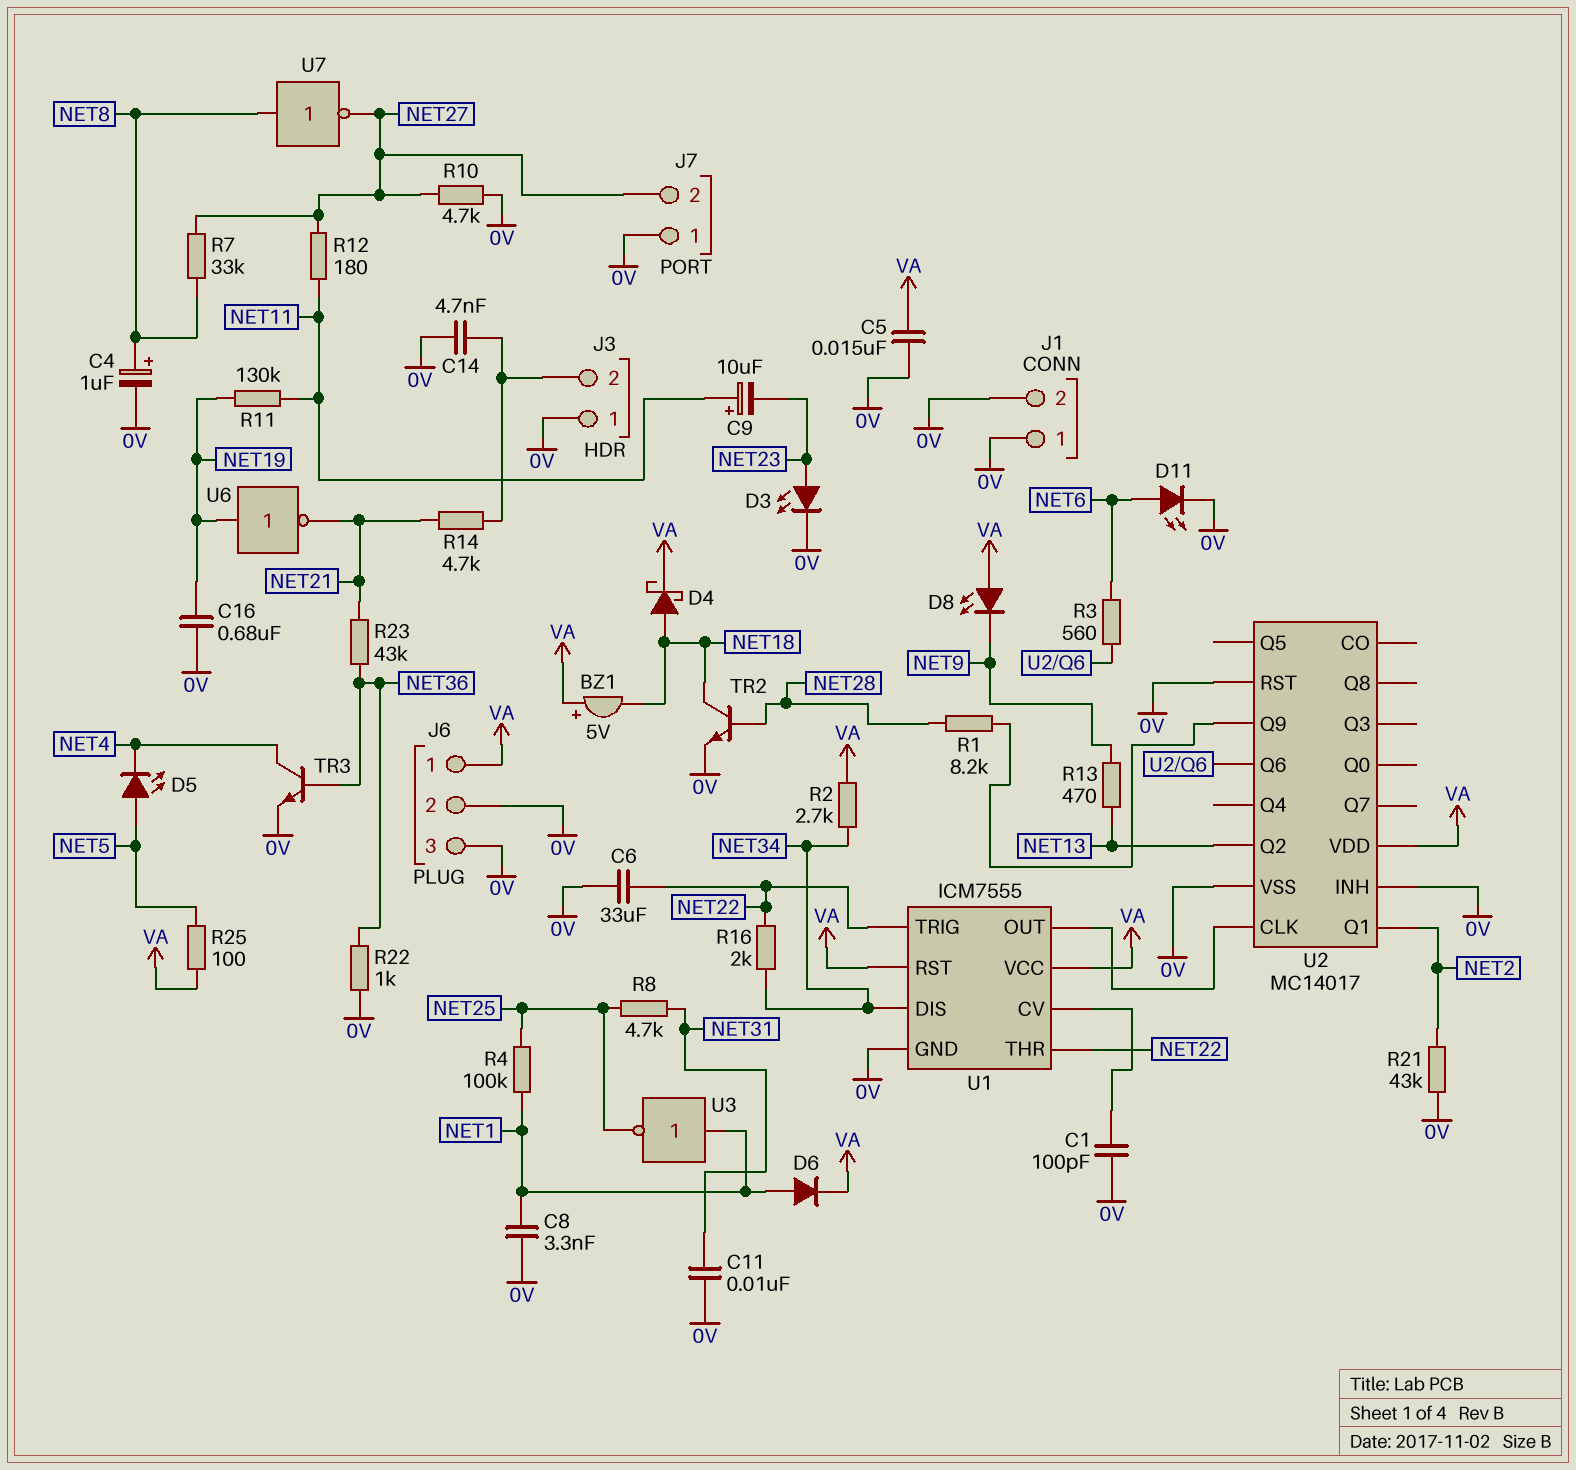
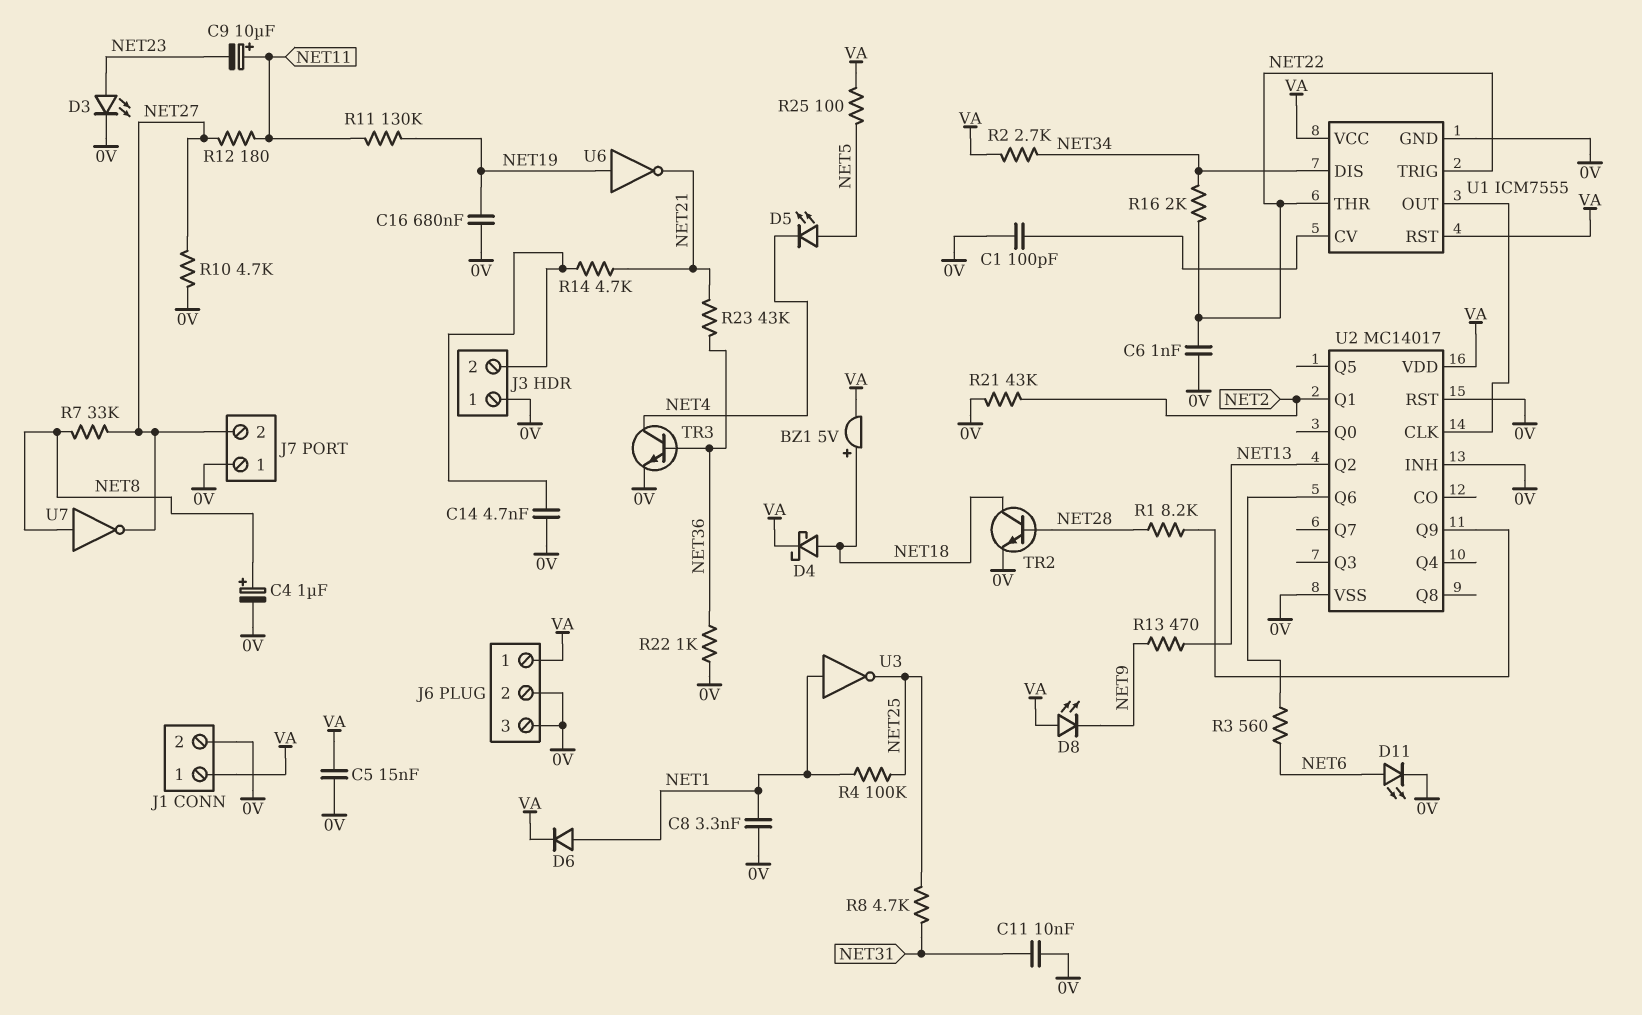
BZ1: buzzer 5V (plus VA, minus NET18) -> buzzer 5V (plus NET18, minus VA)
C6: 33uF (0V, NET22) -> 1nF (0V, NET22)
J1 pin 1: 0V -> VA

